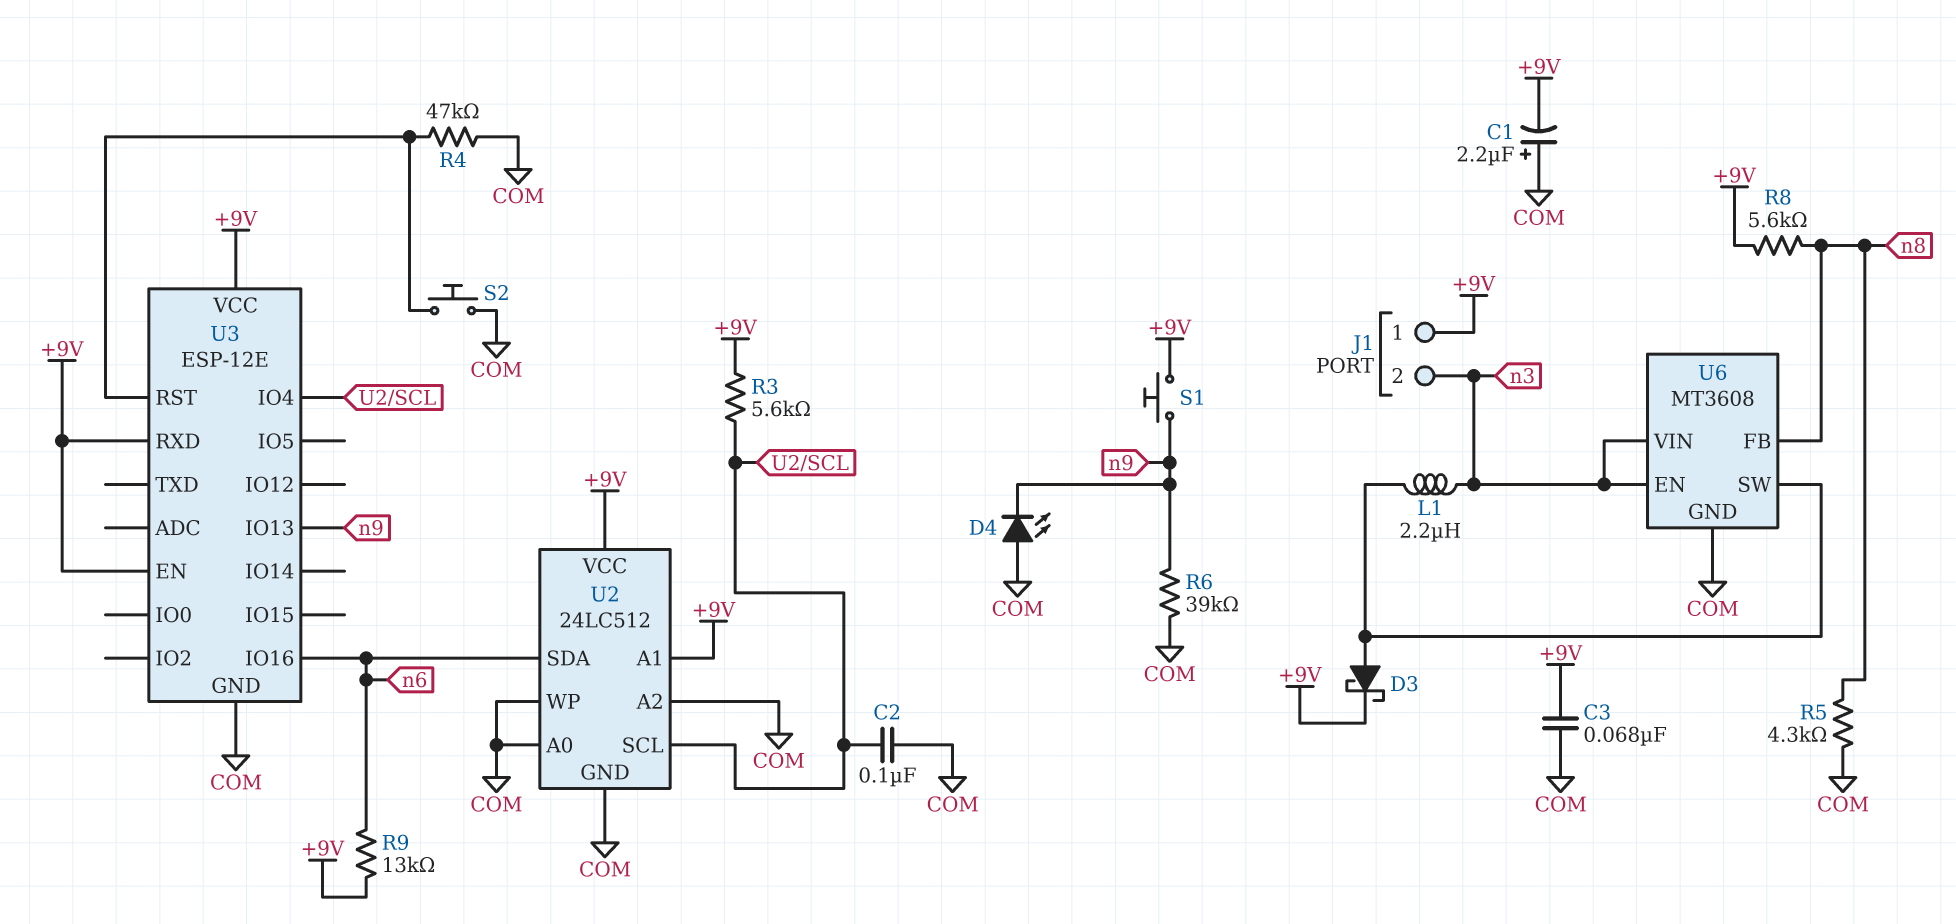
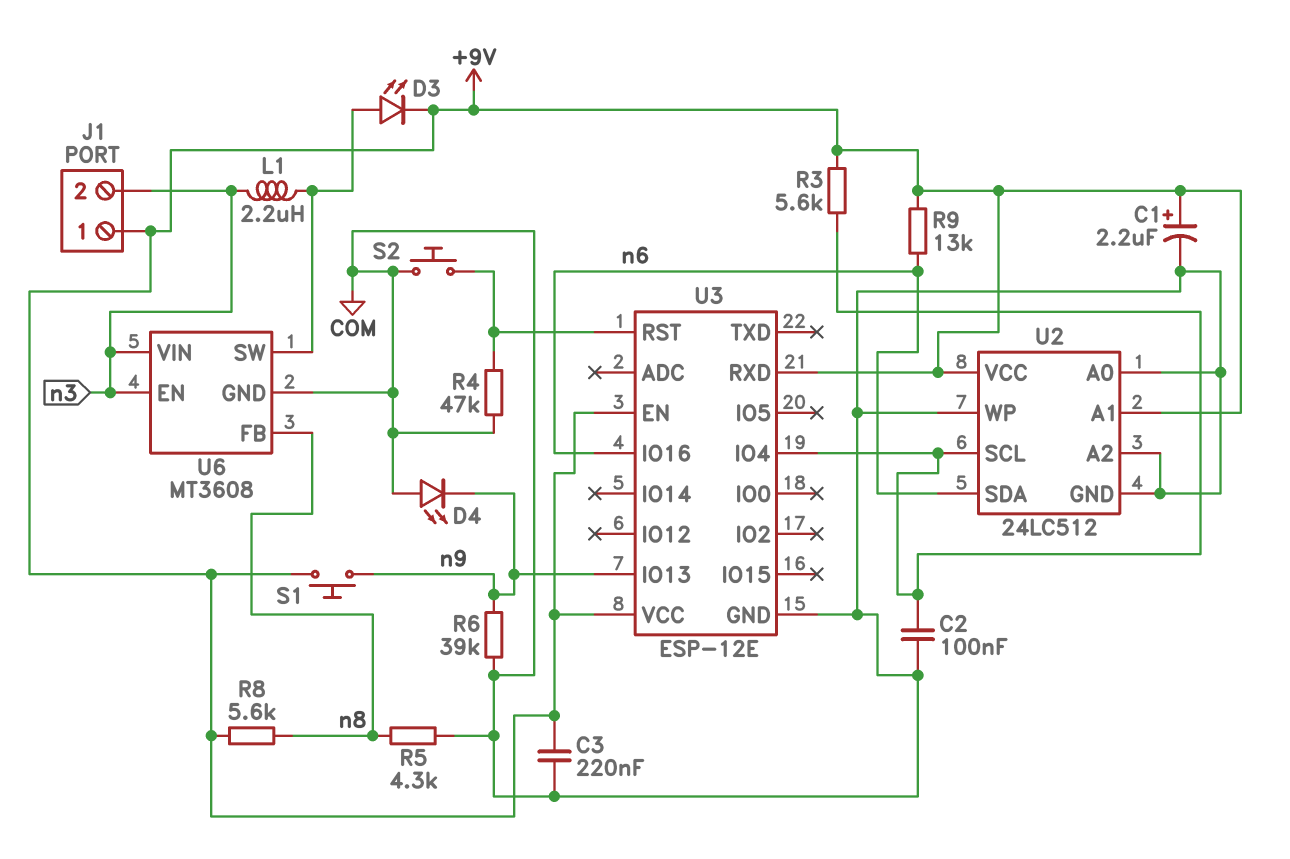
C1: 2.2uF (plus COM, minus +9V) -> 2.2uF (plus +9V, minus COM)
C3: 68nF (+9V, COM) -> 220nF (+9V, COM)
D3: schottky (A U6/SW, K +9V) -> LED (A U6/SW, K +9V)

